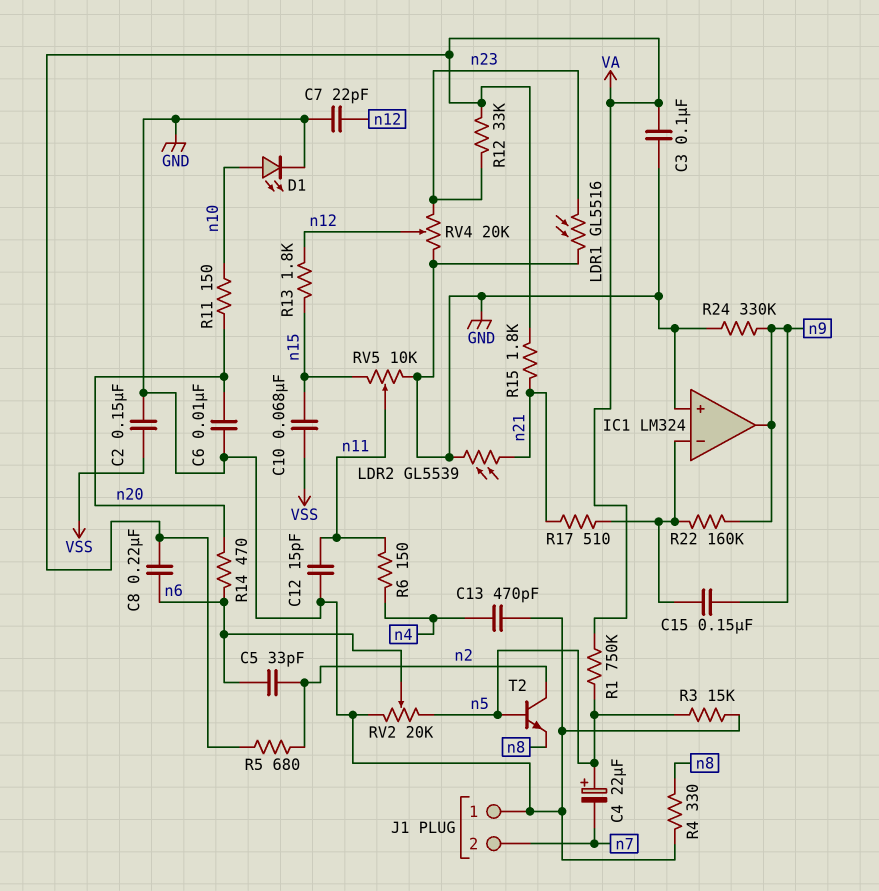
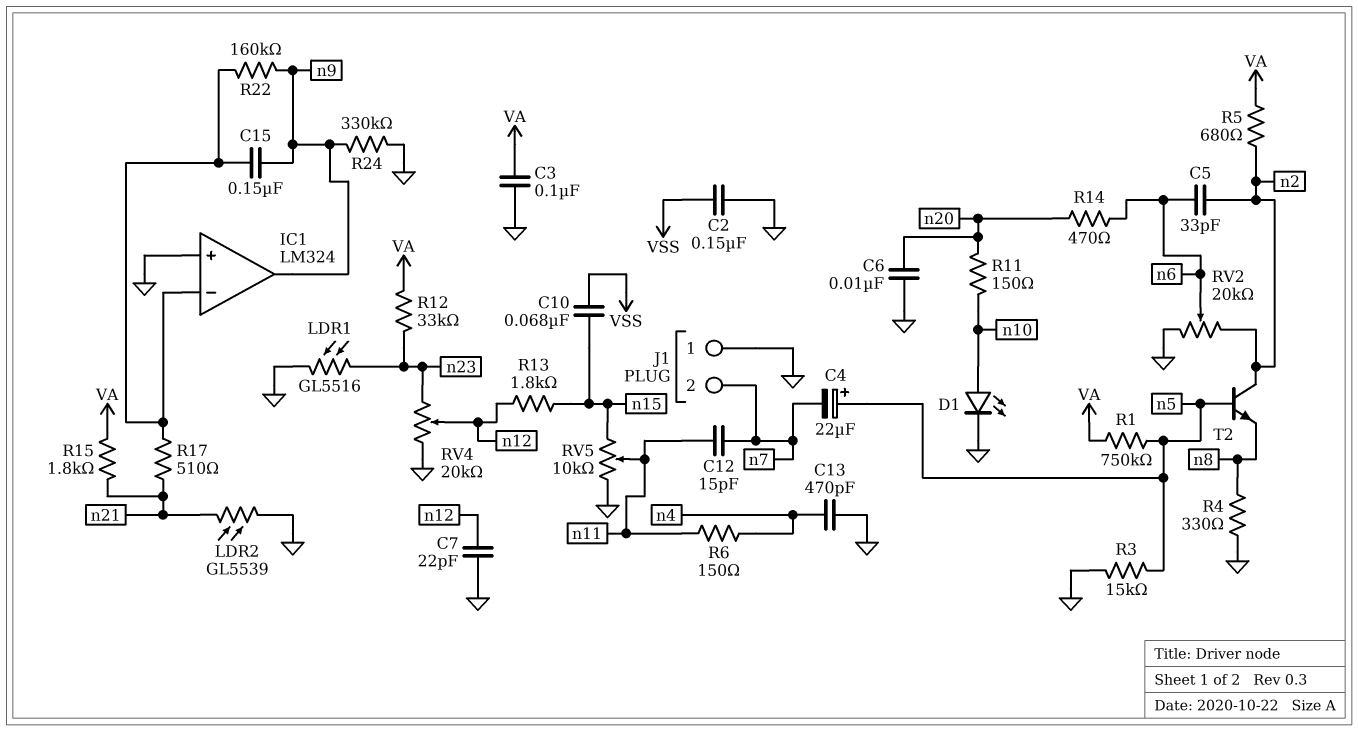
C8: 220nF (VA, n6) -> none
C12: 15pF (GND, n11) -> 15pF (n7, n11)
RV2: 20k (GND, n5, wiper n6) -> 20k (GND, n2, wiper n6)

